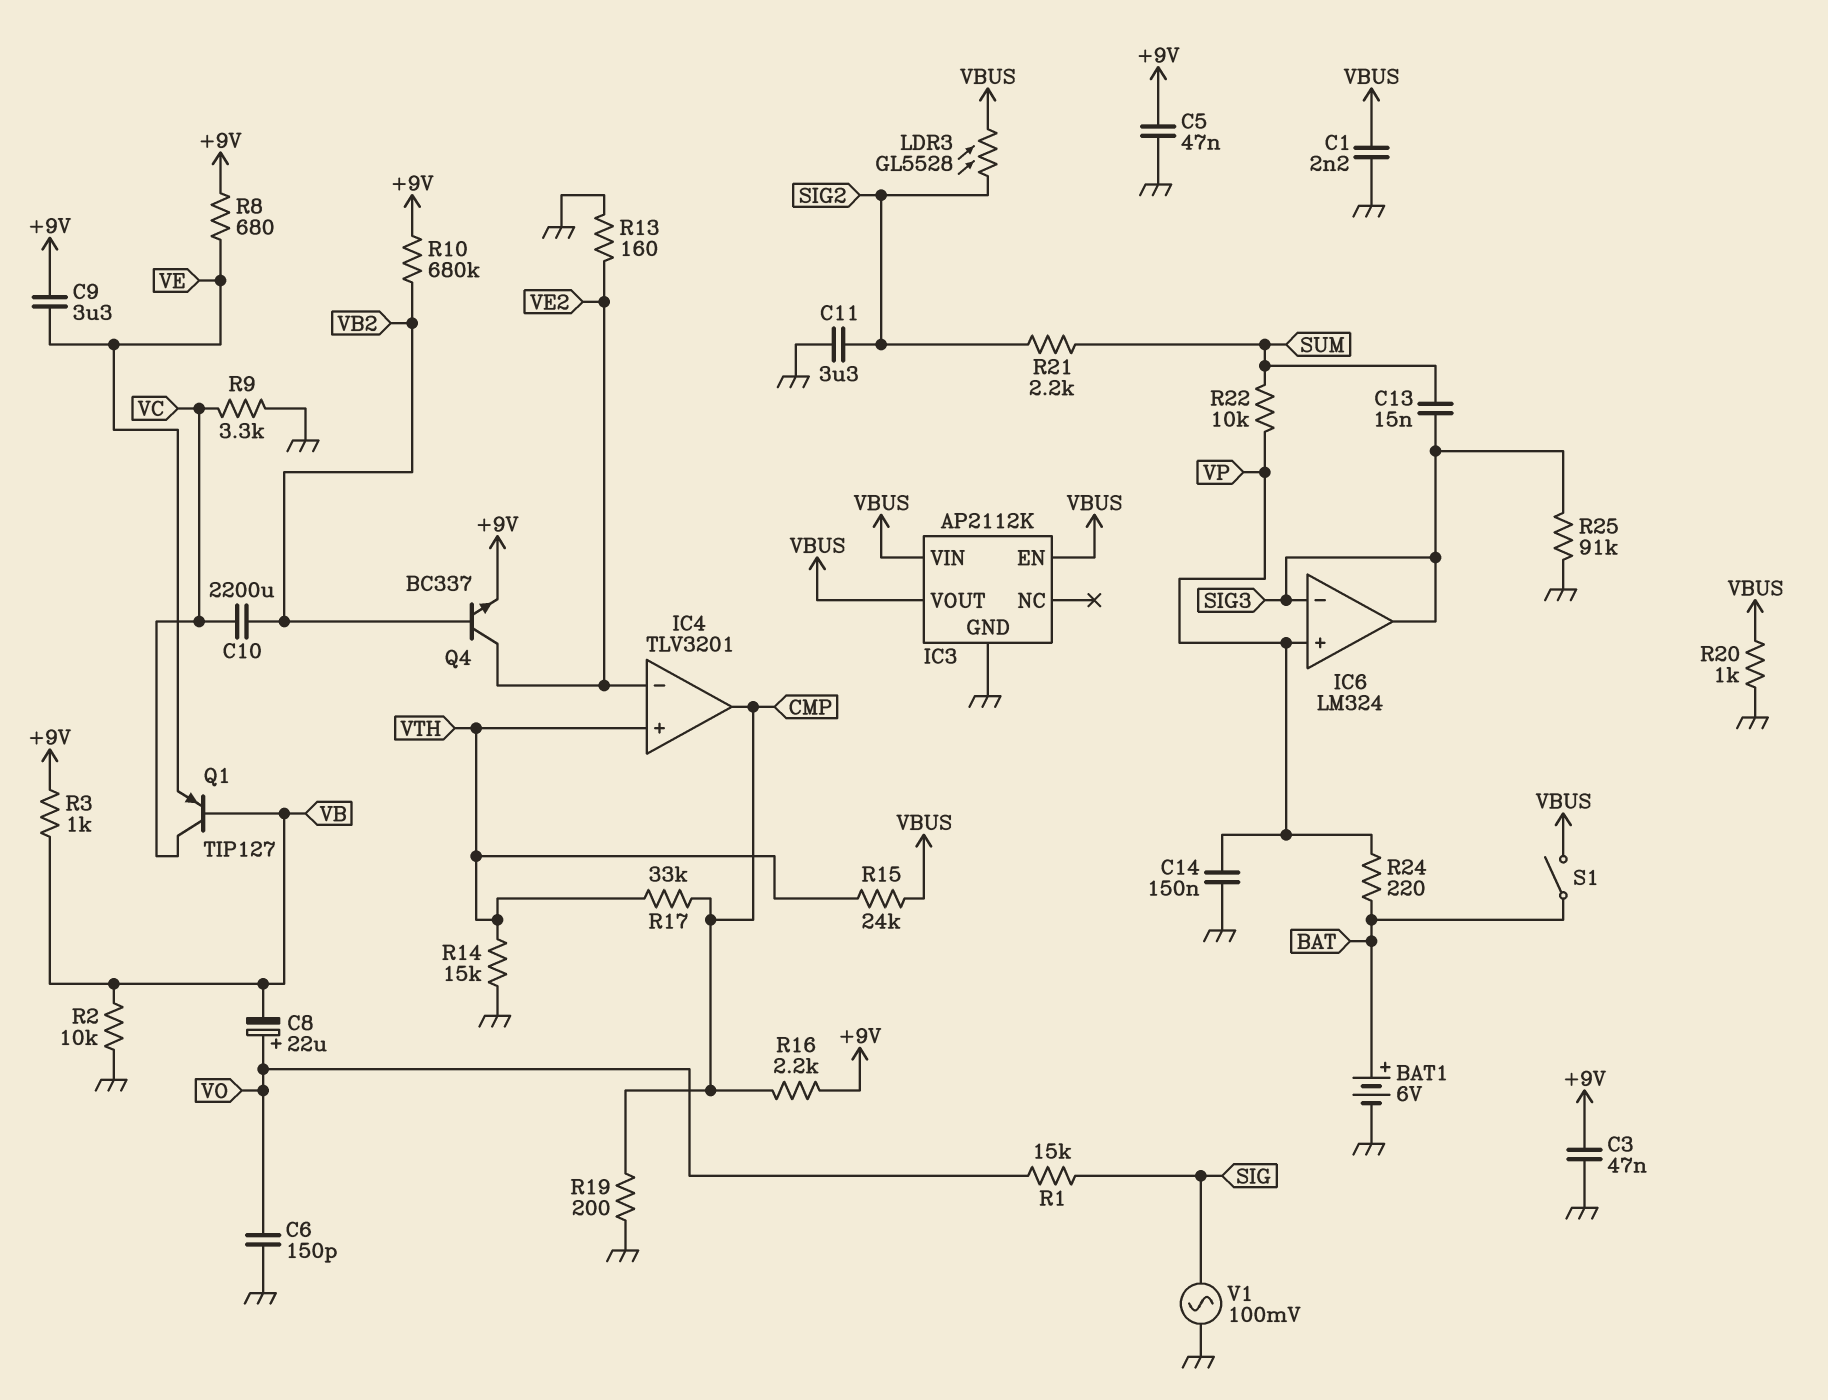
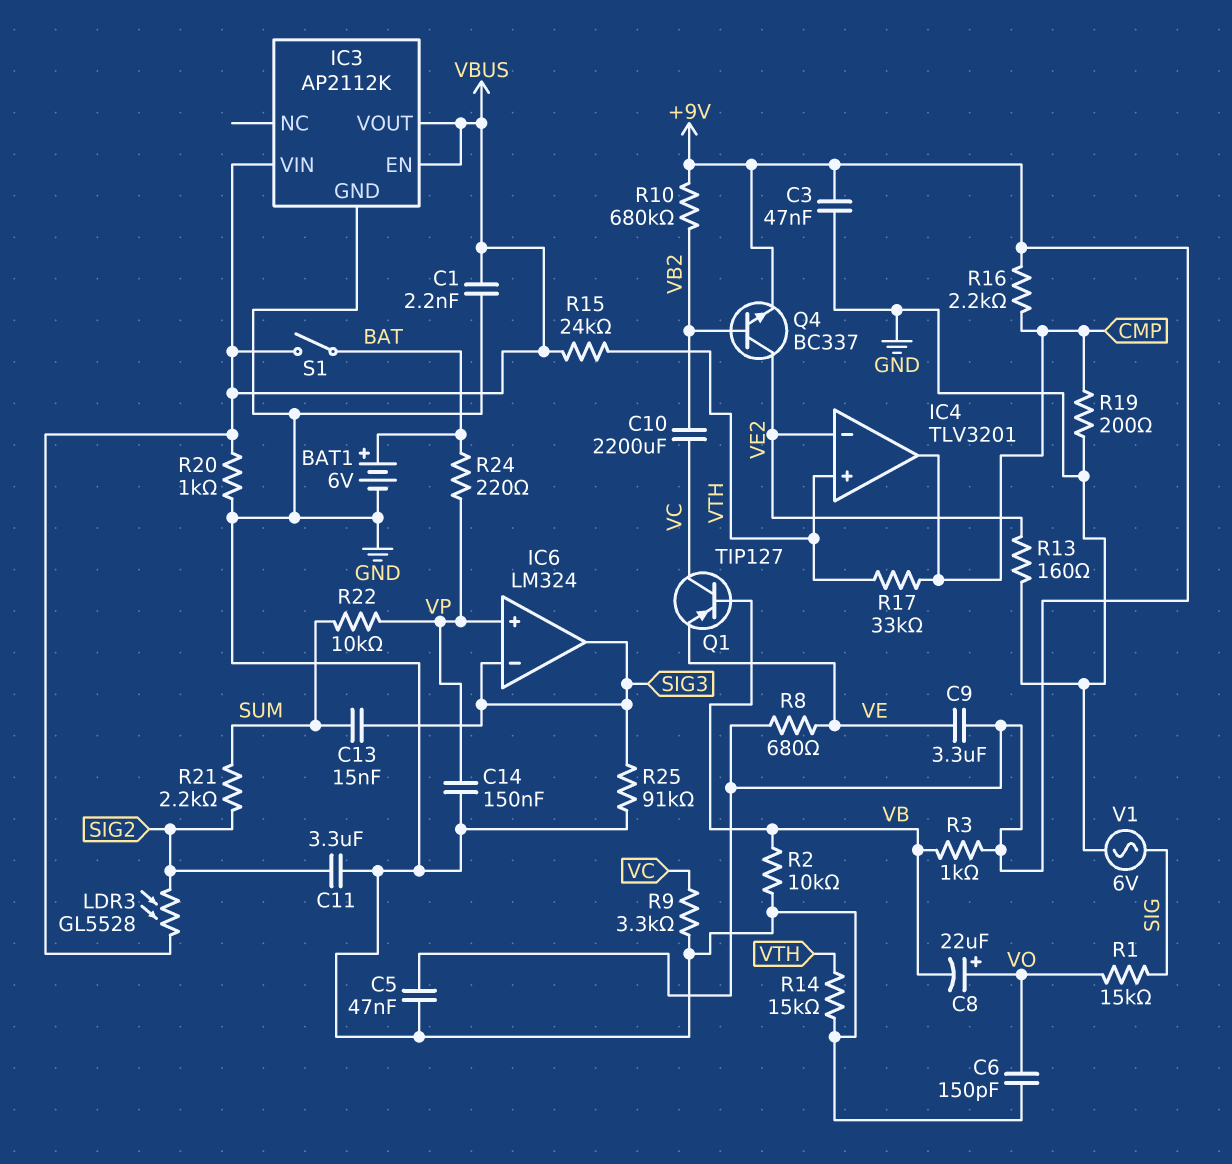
V1: AC 100mV (GND, SIG) -> AC 6V (GND, SIG)

